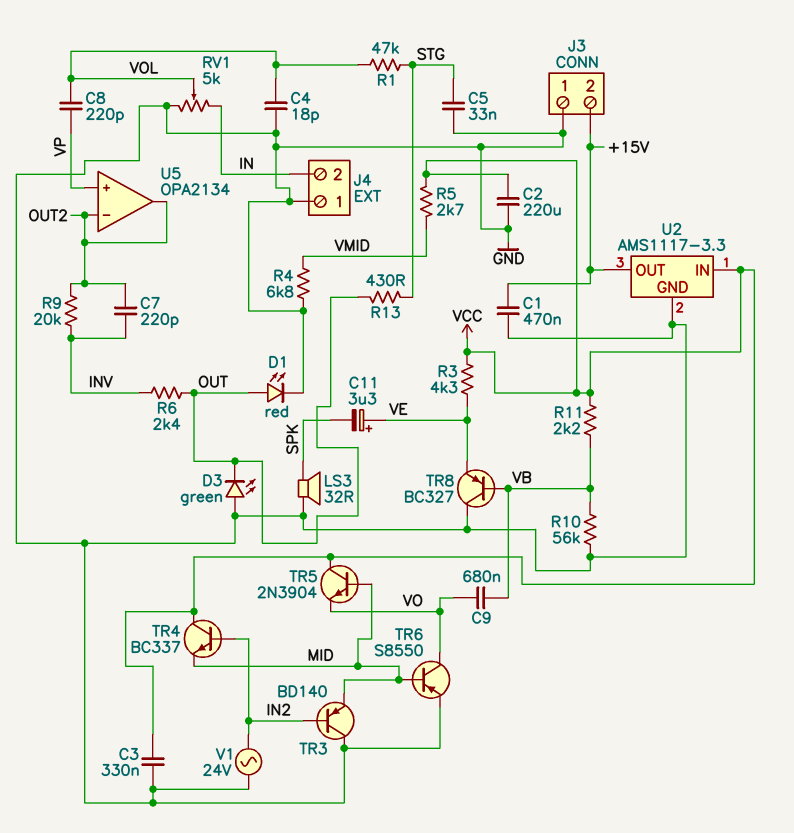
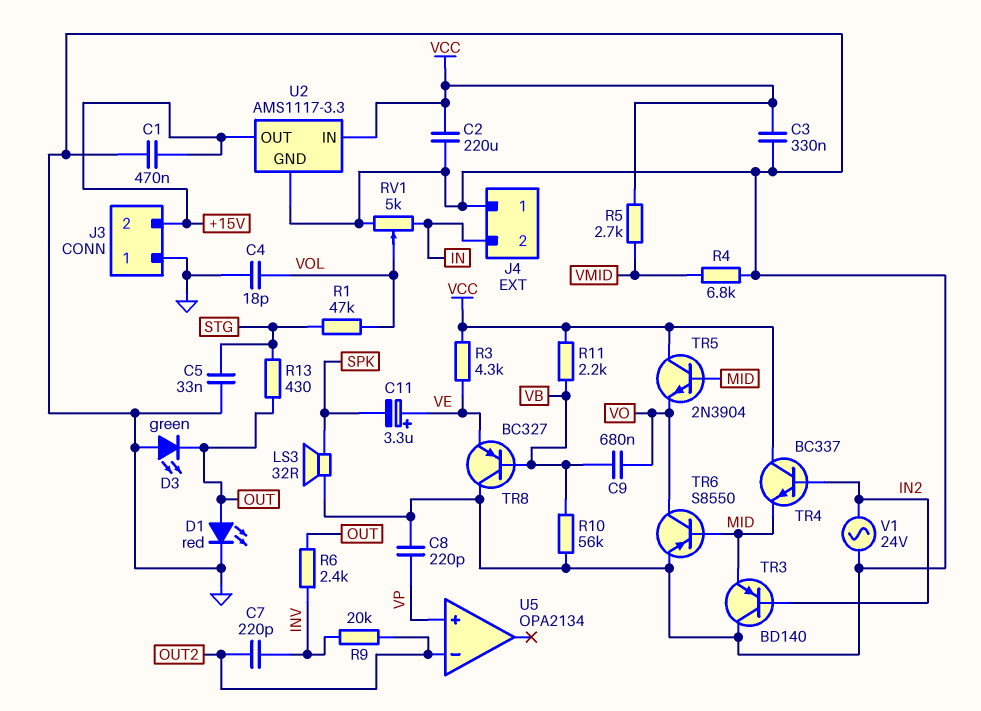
C8: 220pF (VOL, VP) -> 220pF (GND, VP)
U5 pin out: OUT2 -> none

